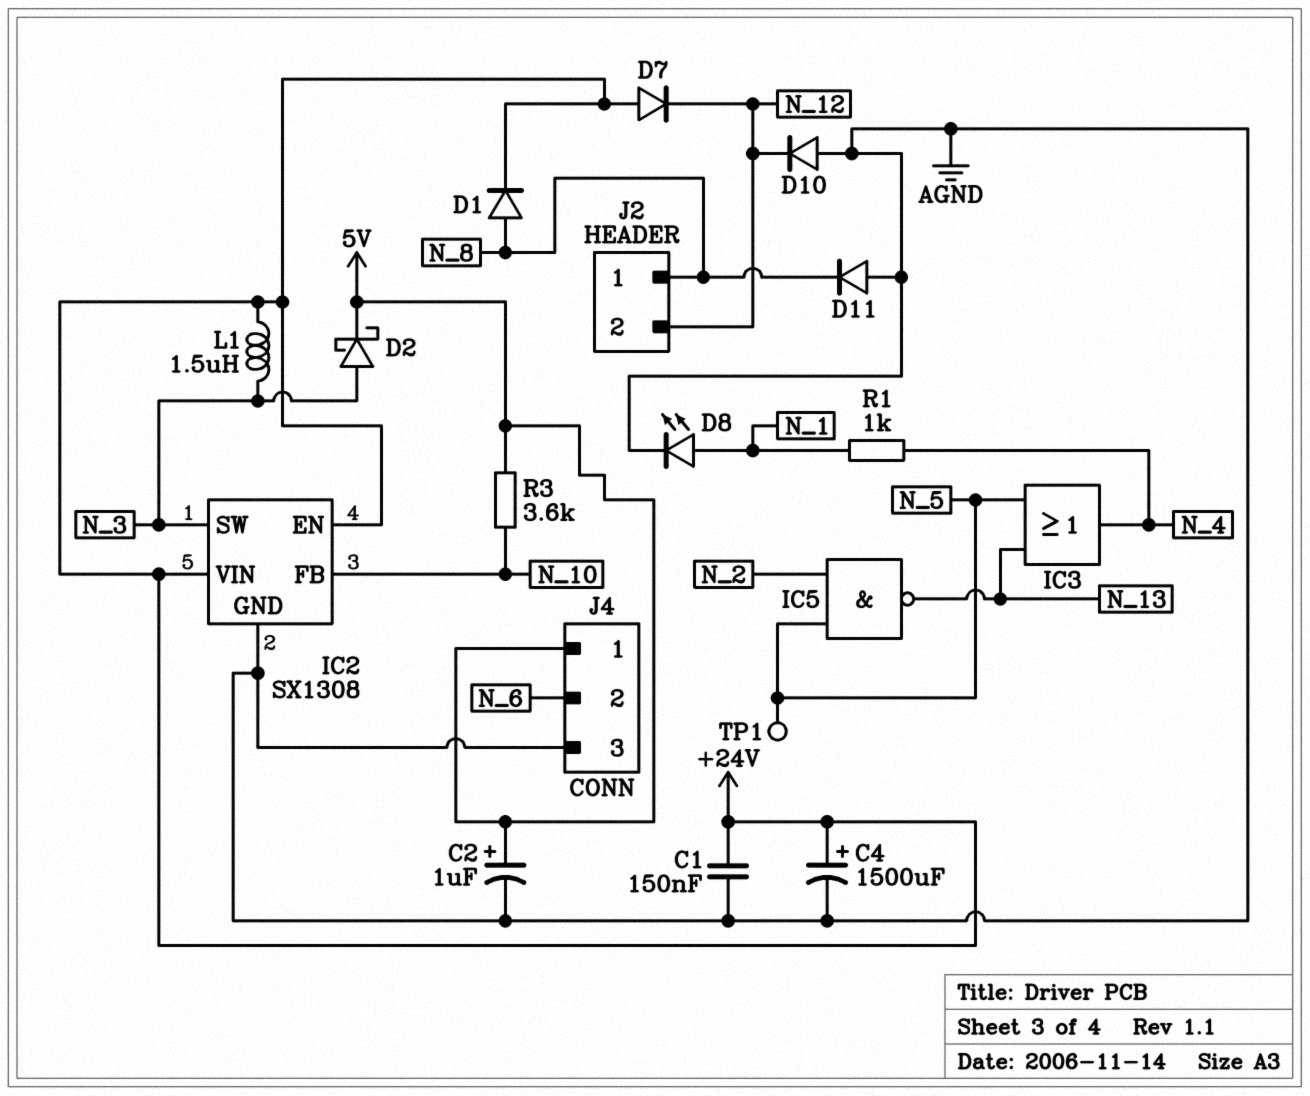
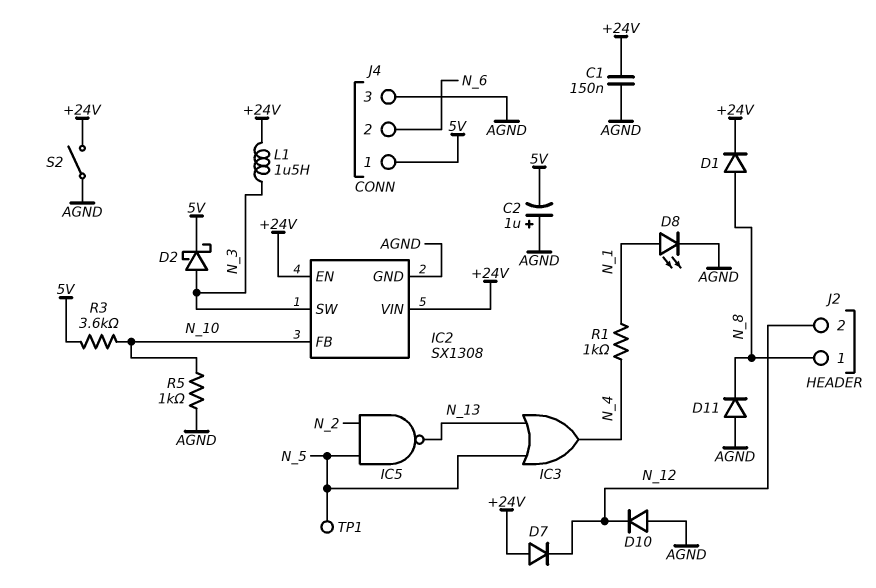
C2: 1uF (plus 5V, minus AGND) -> 1uF (plus AGND, minus 5V)
C4: 1500uF (plus +24V, minus AGND) -> none
R5: none -> 1k (AGND, N_10)
S2: none -> switch (+24V, AGND)

